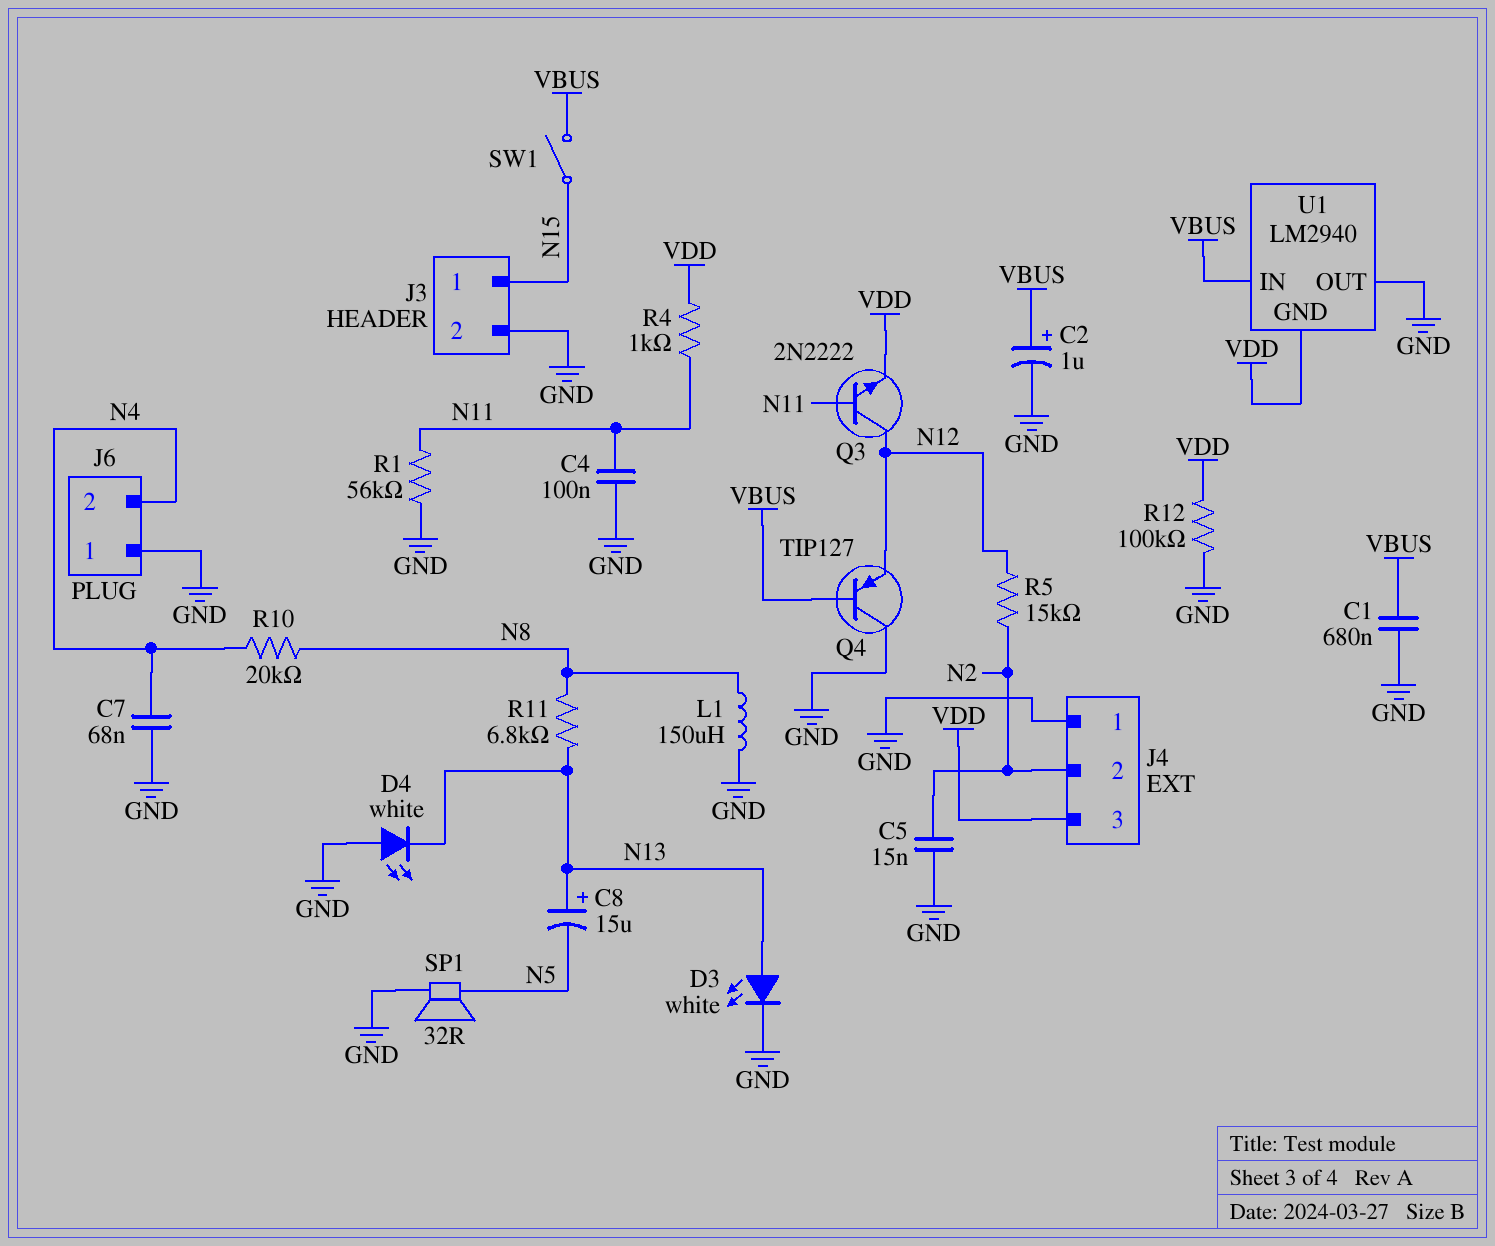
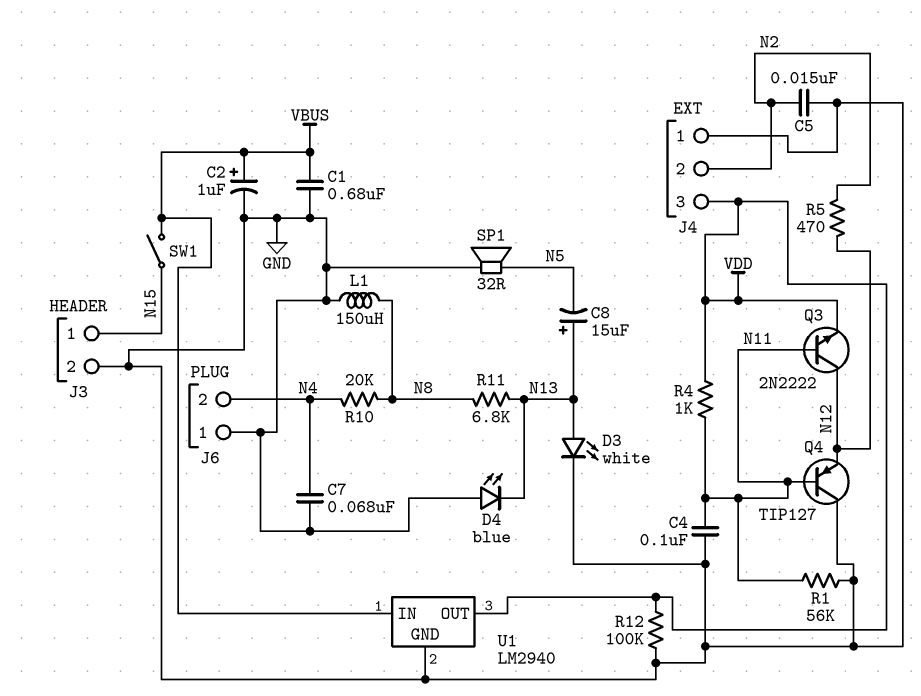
D4: LED white (A GND, K N13) -> LED blue (A GND, K N13)
Q4: PNP TIP127 (B VBUS, C GND, E N12) -> PNP TIP127 (B N11, C GND, E N12)
R5: 15k (N2, N12) -> 470 (N2, N12)
U1 pin GND: VDD -> GND
U1 pin OUT: GND -> VDD

